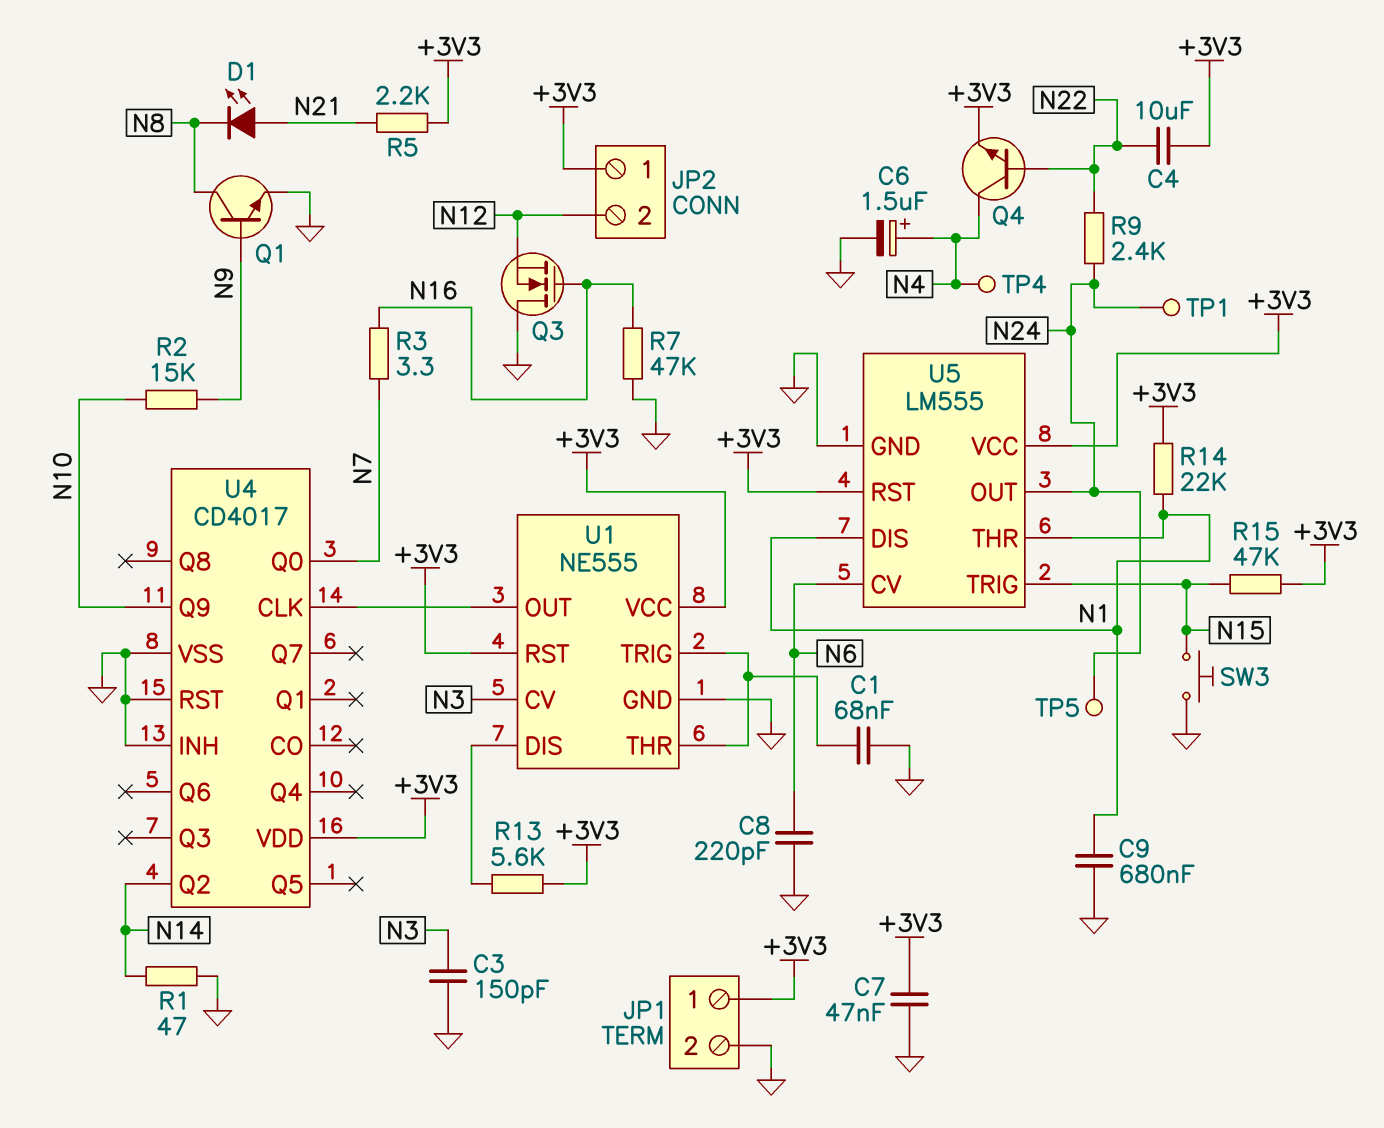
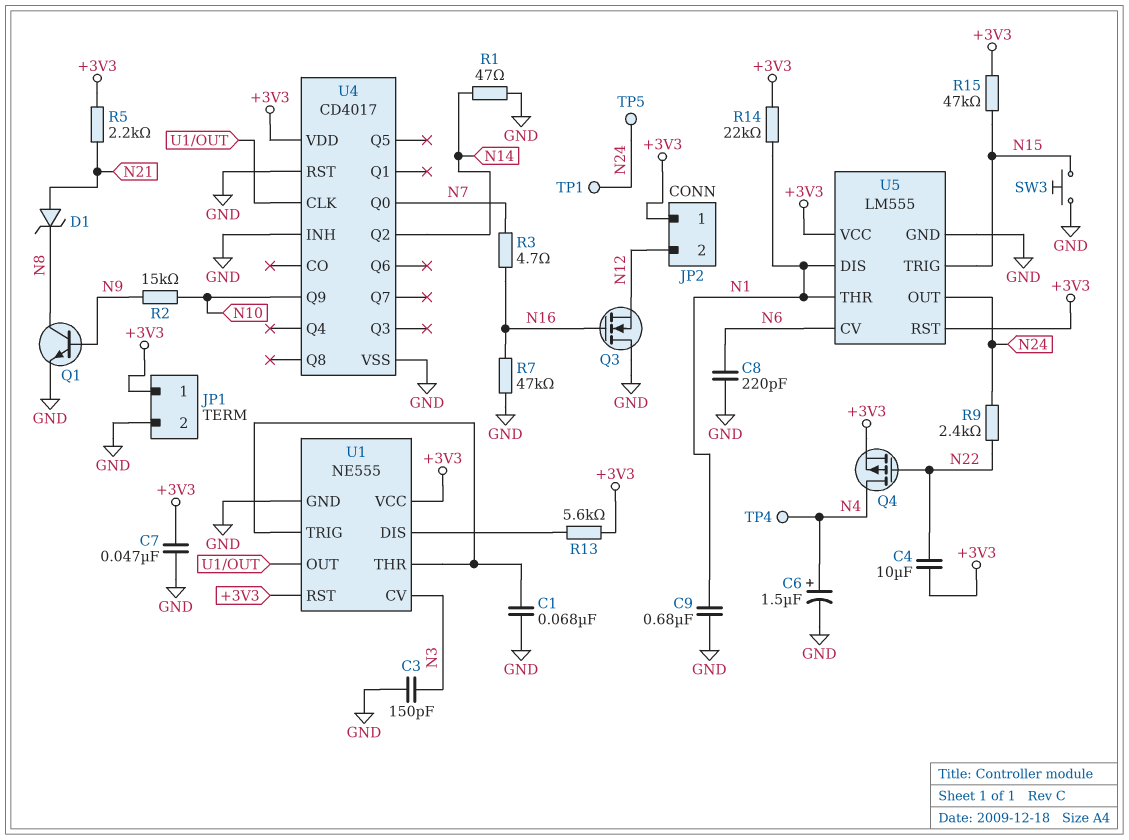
D1: LED (A N21, K N8) -> zener (A N21, K N8)
Q4: NPN (B N22, C N4, E +3V3) -> PMOS (G N22, D N4, S +3V3)
R3: 3.3 (N7, N16) -> 4.7 (N7, N16)

